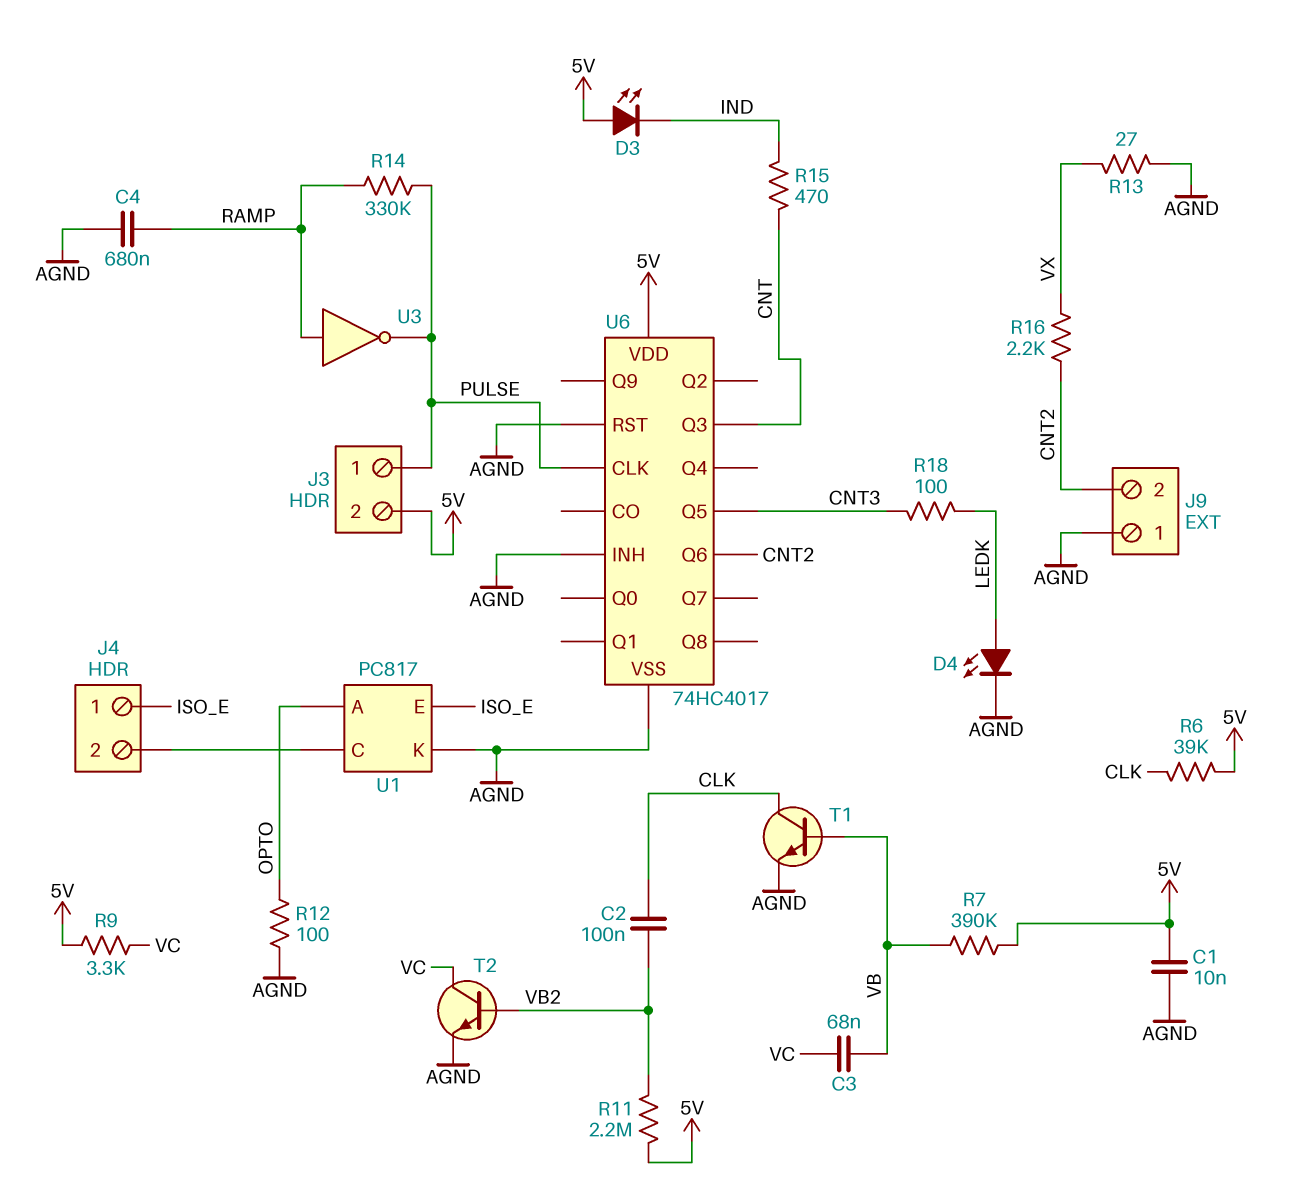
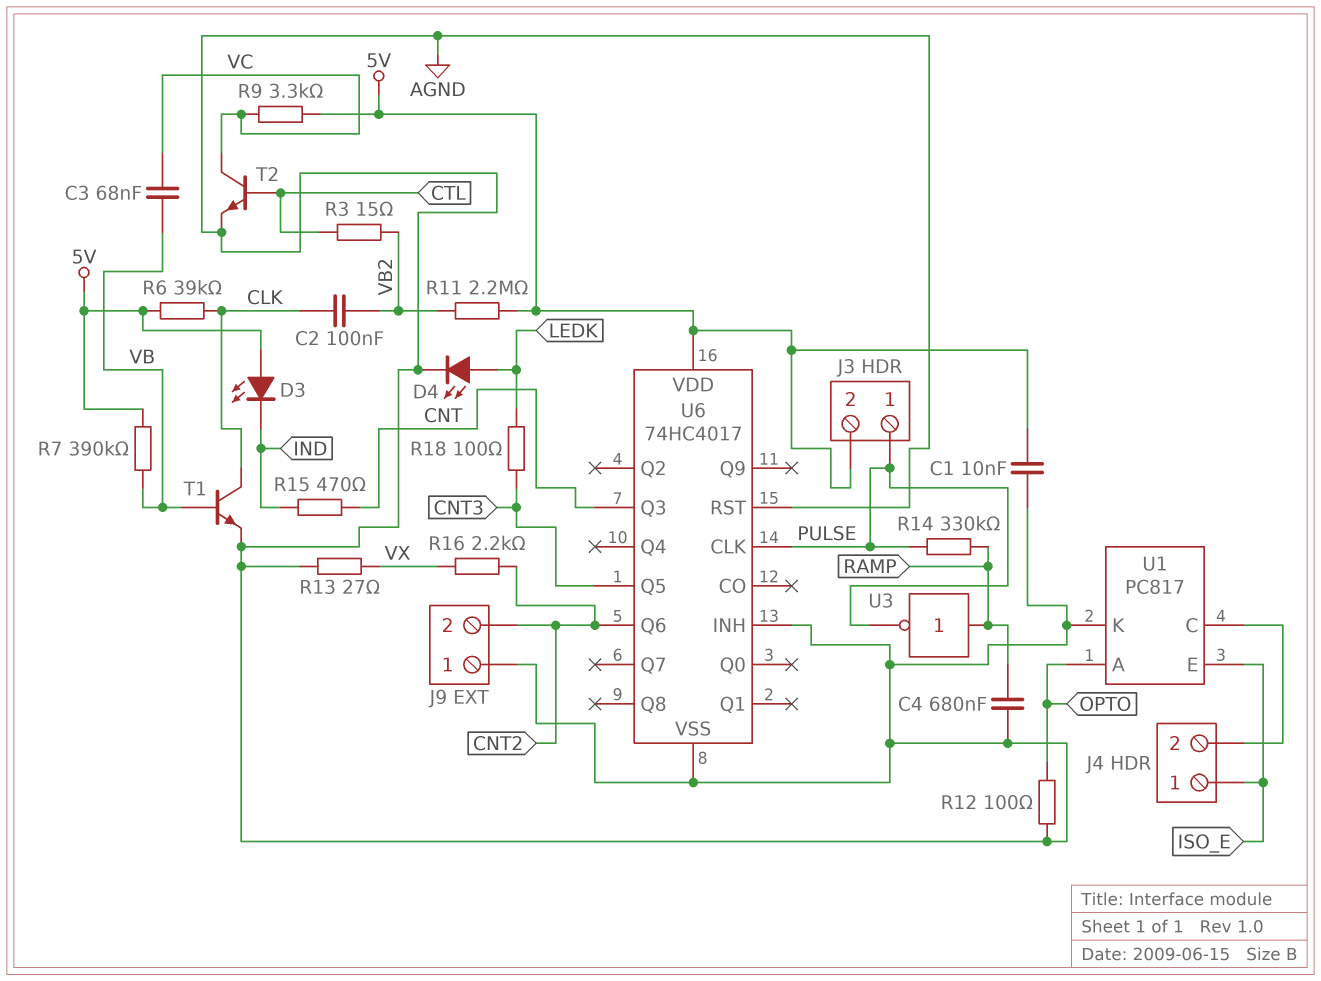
R3: none -> 15 (CTL, VB2)
T2: NPN (B VB2, C VC, E AGND) -> NPN (B CTL, C VC, E AGND)

